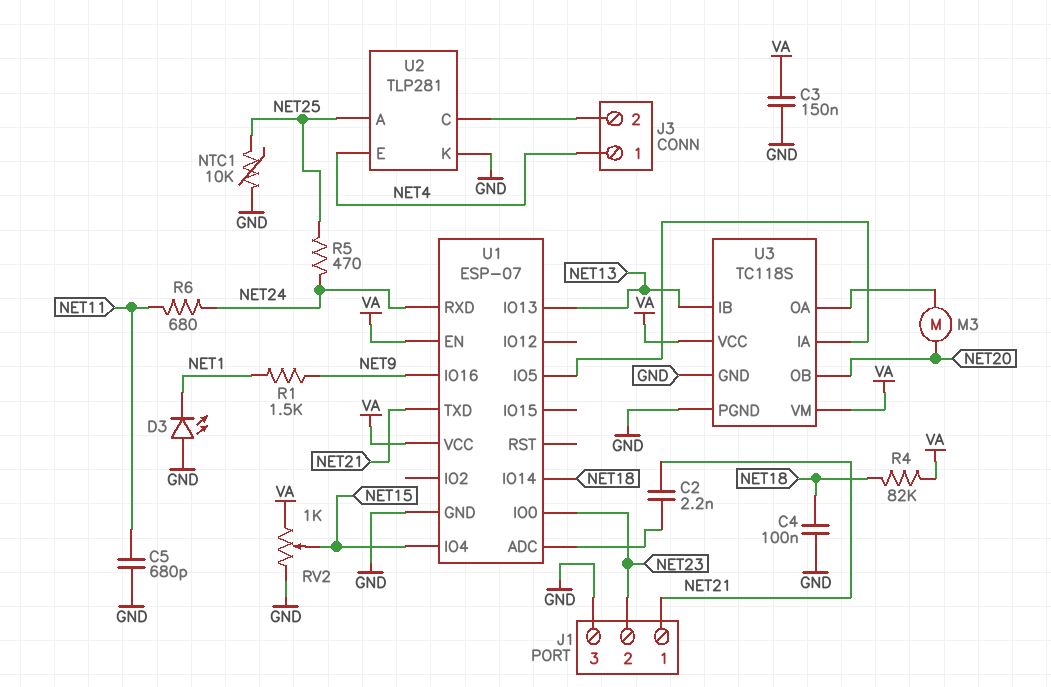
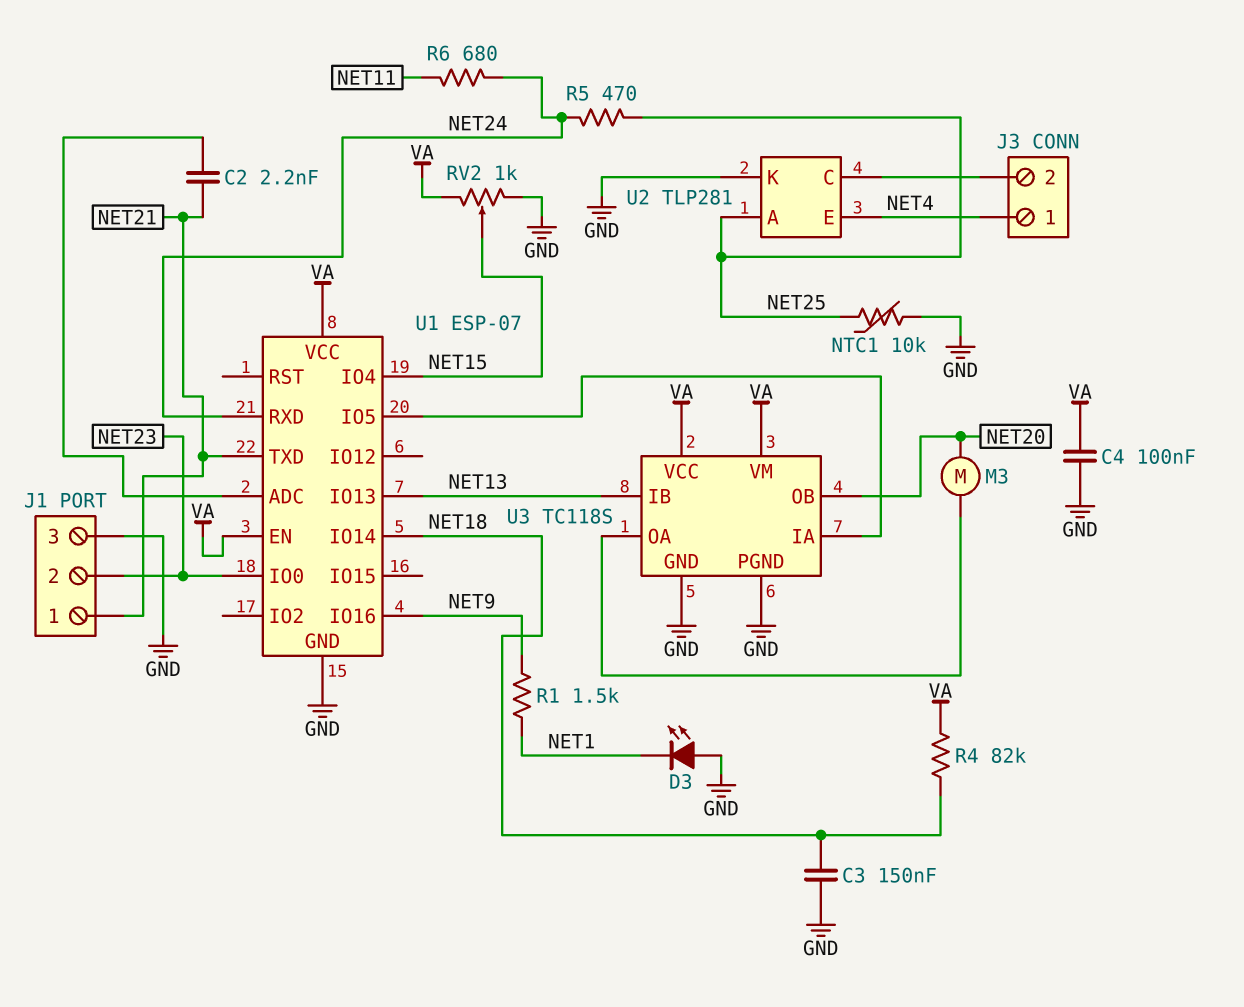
C3: 150nF (GND, VA) -> 150nF (GND, NET18)
C4: 100nF (GND, NET18) -> 100nF (GND, VA)
C5: 680pF (GND, NET11) -> none

